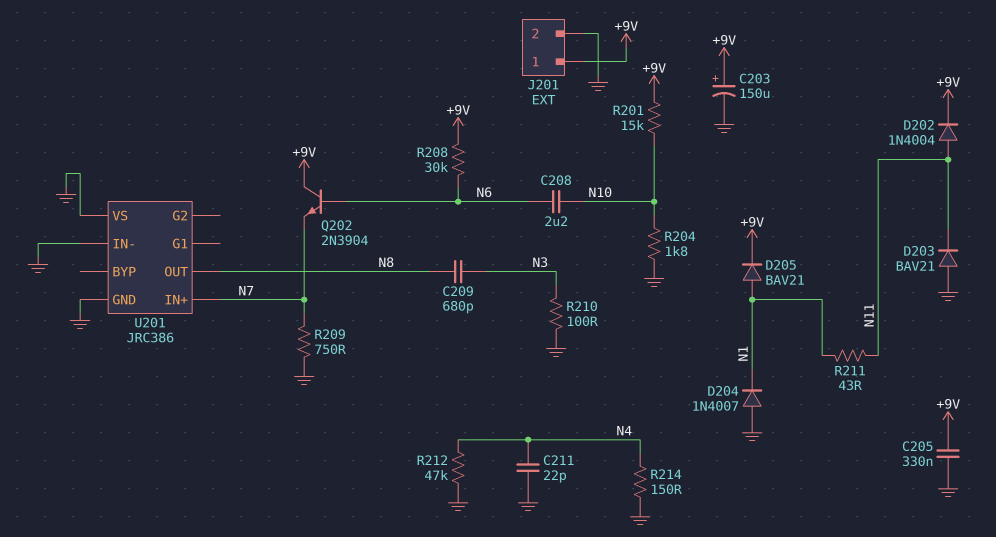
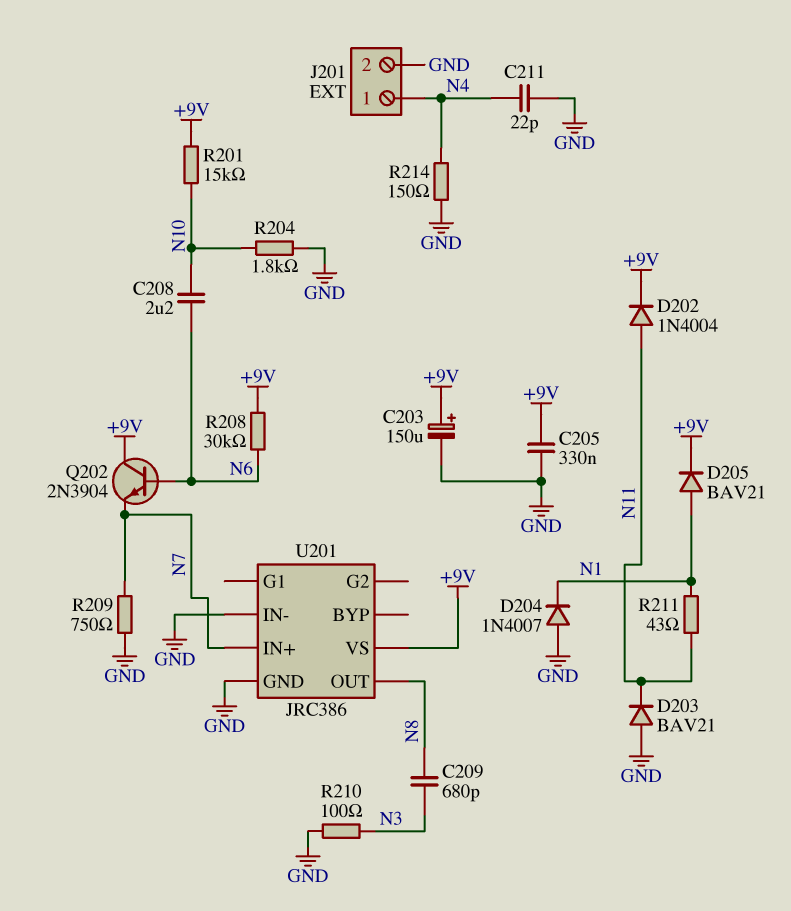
J201 pin 1: +9V -> N4
R212: 47k (GND, N4) -> none
U201 pin VS: GND -> +9V

